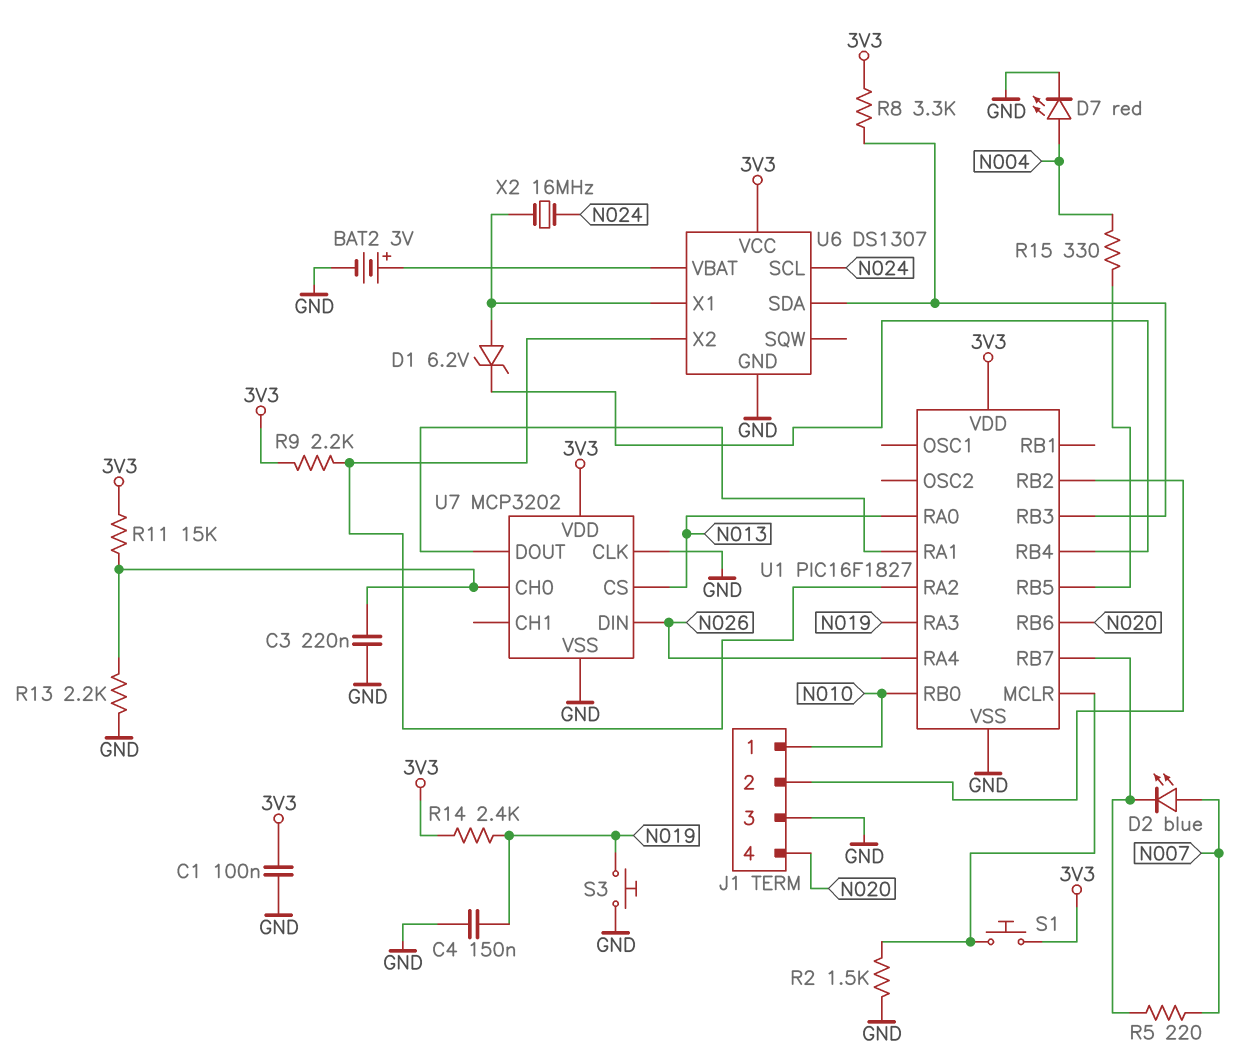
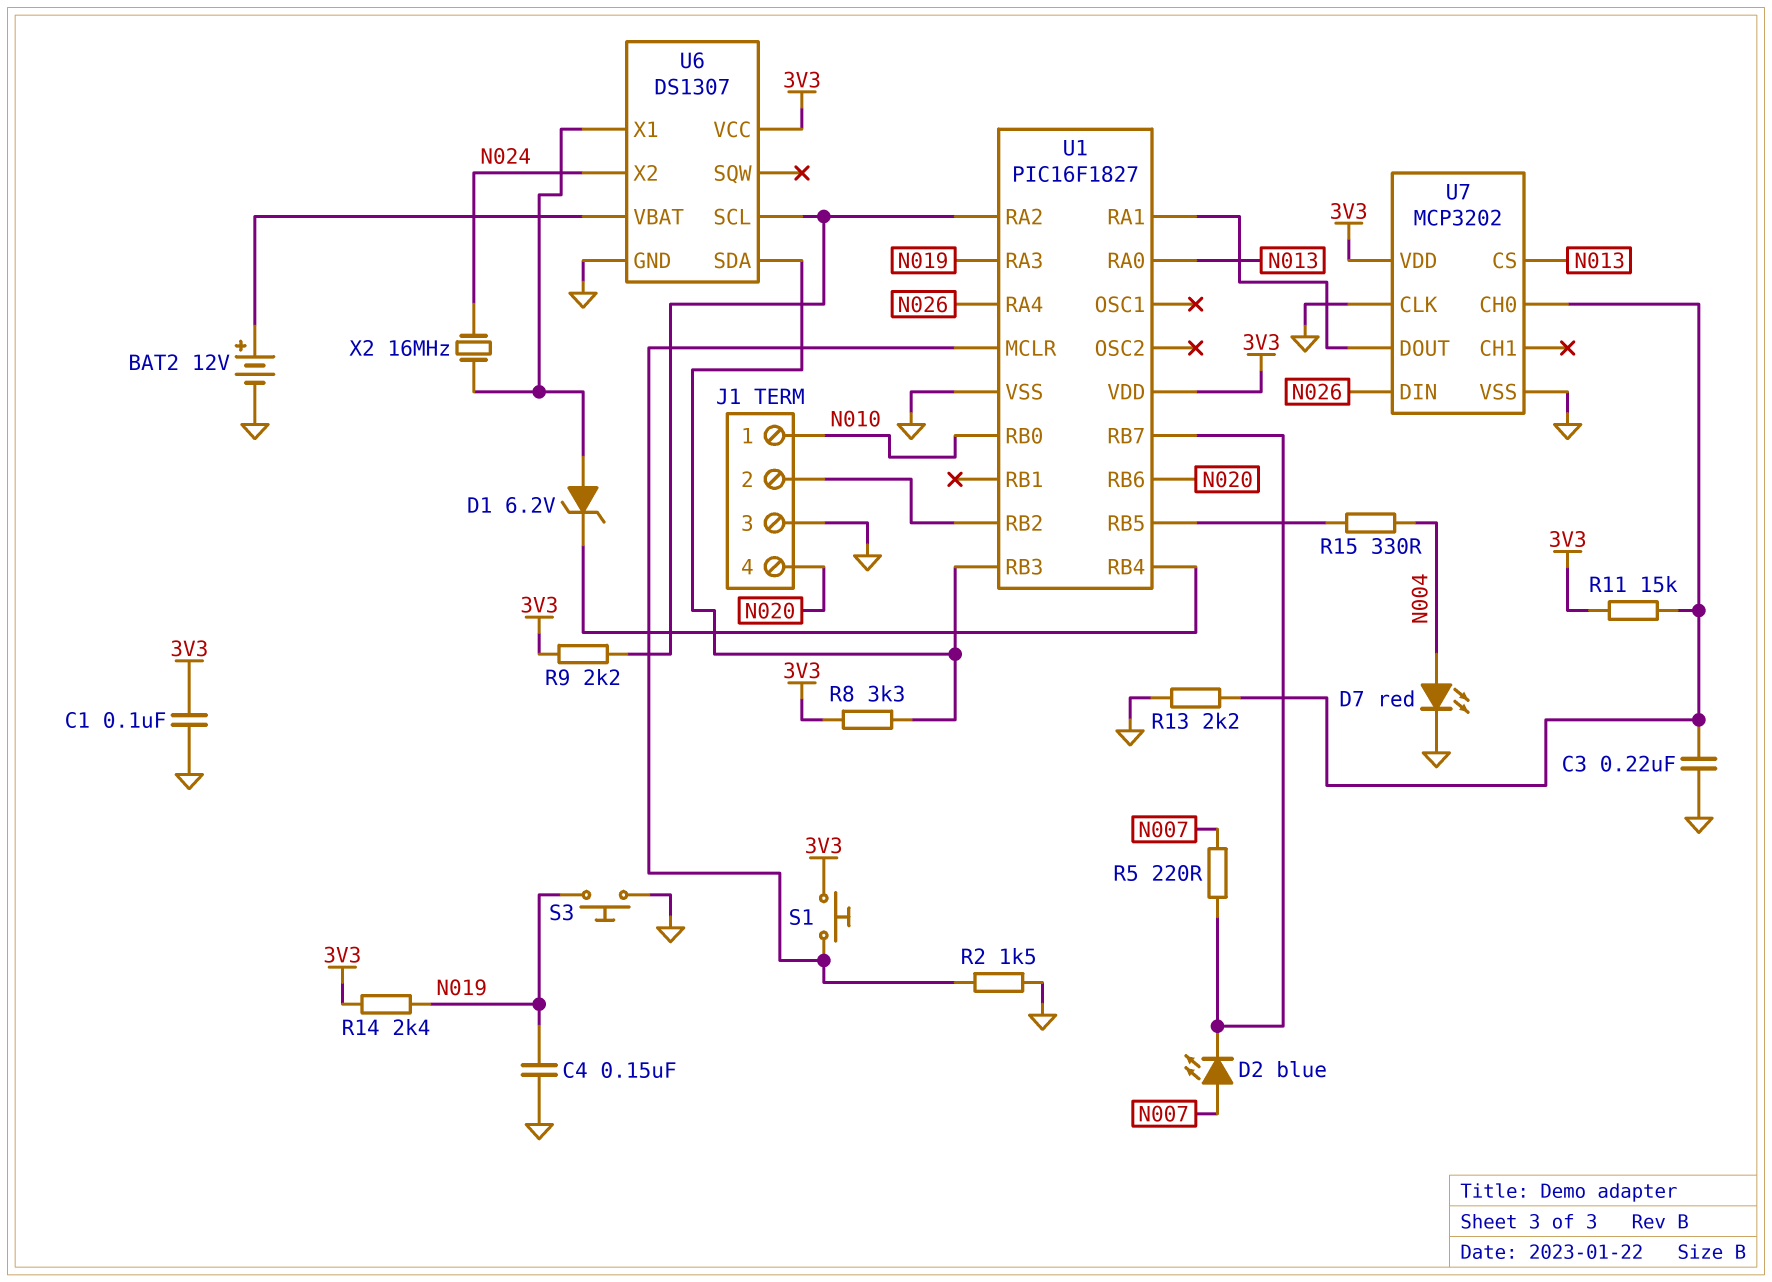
BAT2: 3V (plus U6/VBAT, minus GND) -> 12V (plus U6/VBAT, minus GND)
U6 pin SCL: N024 -> U1/RA2
U6 pin X2: U1/RA2 -> N024

